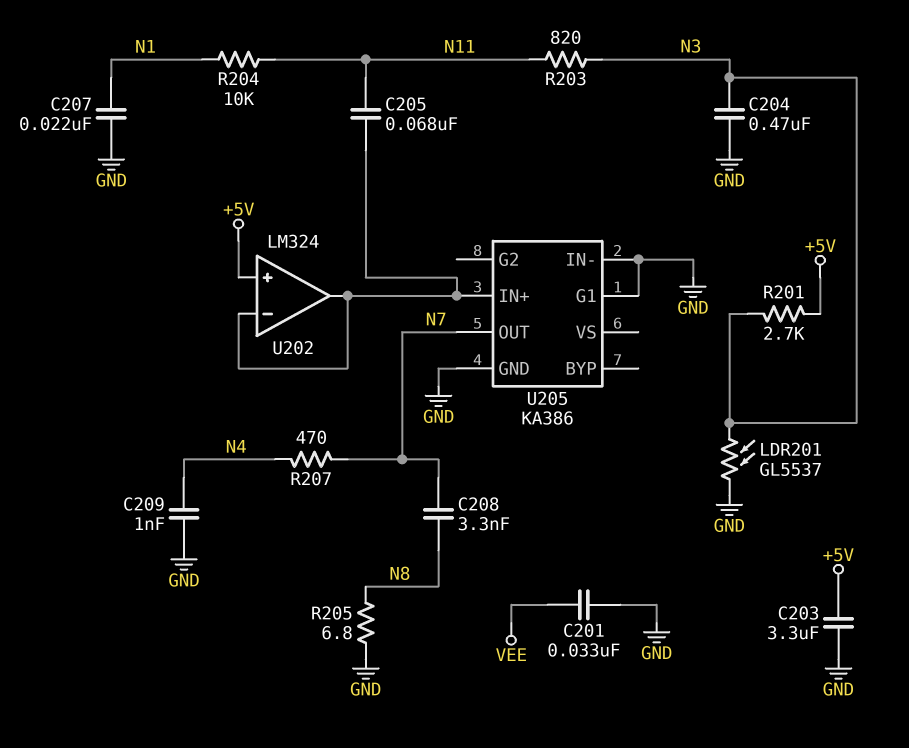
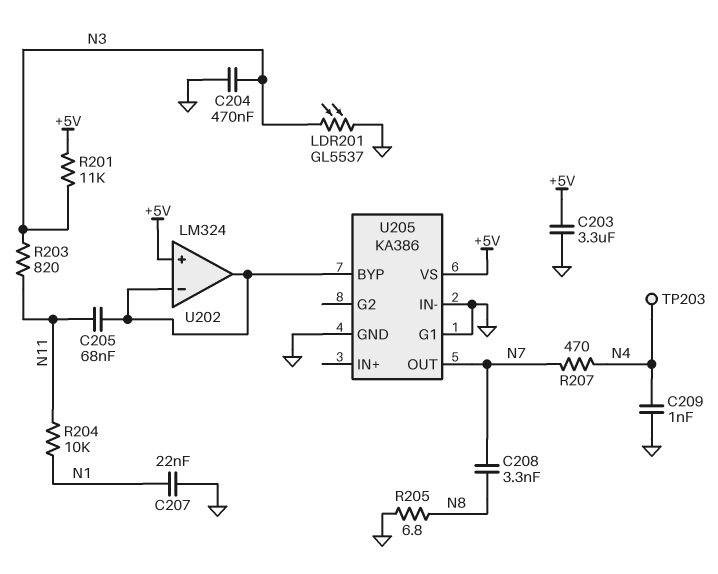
C201: 33nF (GND, VEE) -> none
R201: 2.7k (+5V, N3) -> 11k (+5V, N3)
TP203: none -> test point (N4)
U205 pin BYP: none -> U202/in-
U205 pin IN+: U202/in- -> none
U205 pin VS: none -> +5V

